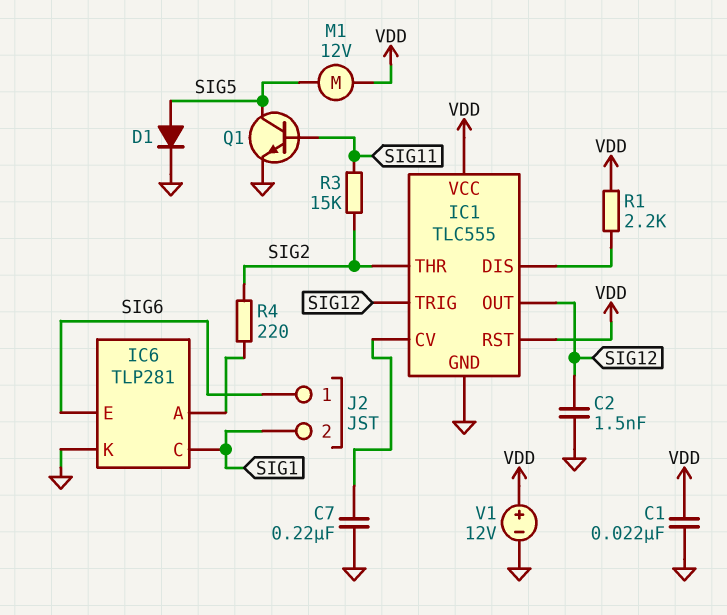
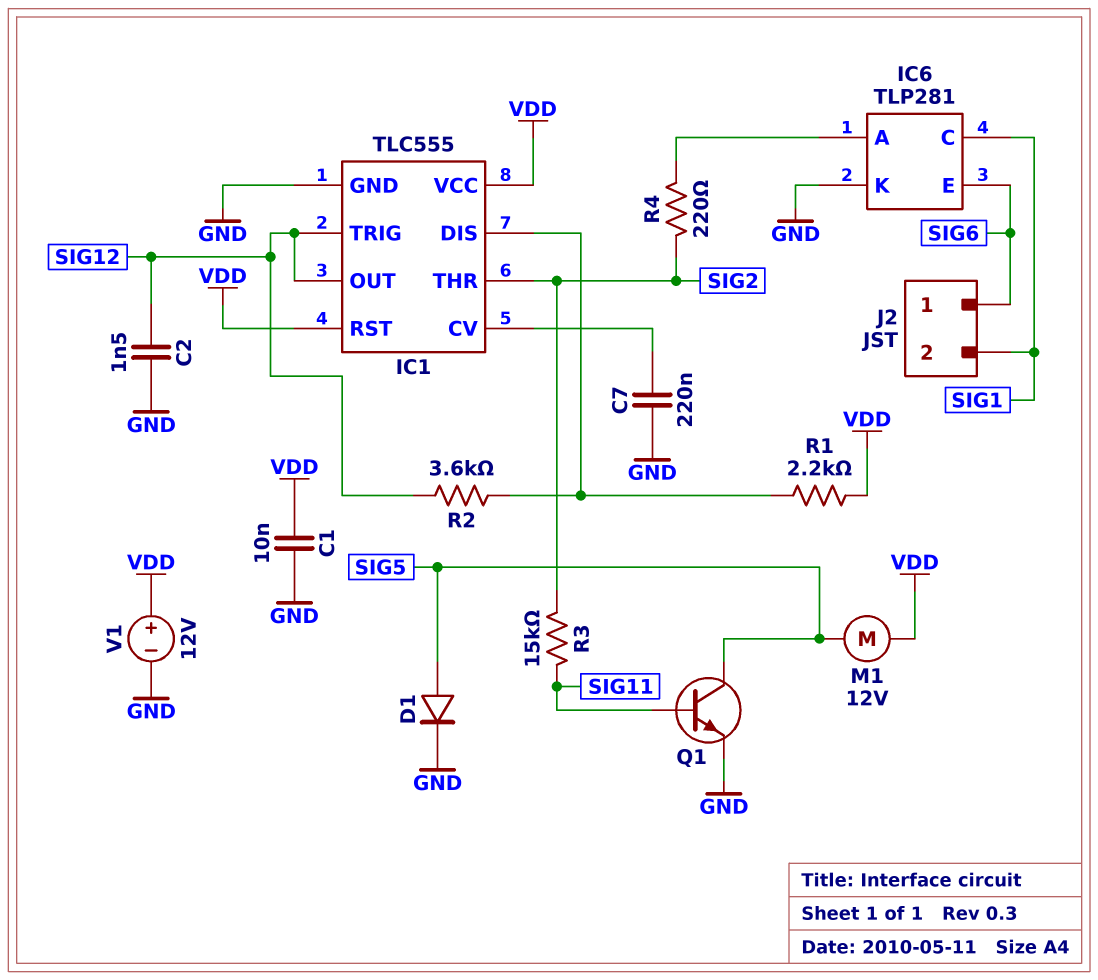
C1: 22nF (GND, VDD) -> 10nF (GND, VDD)
R2: none -> 3.6k (IC1/DIS, SIG12)

